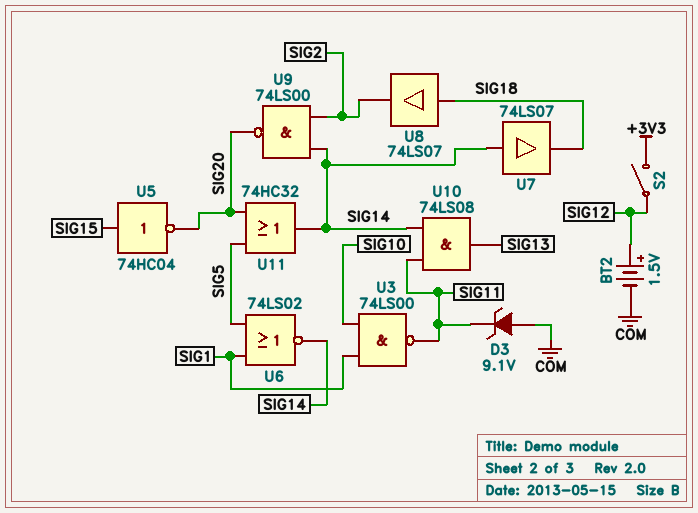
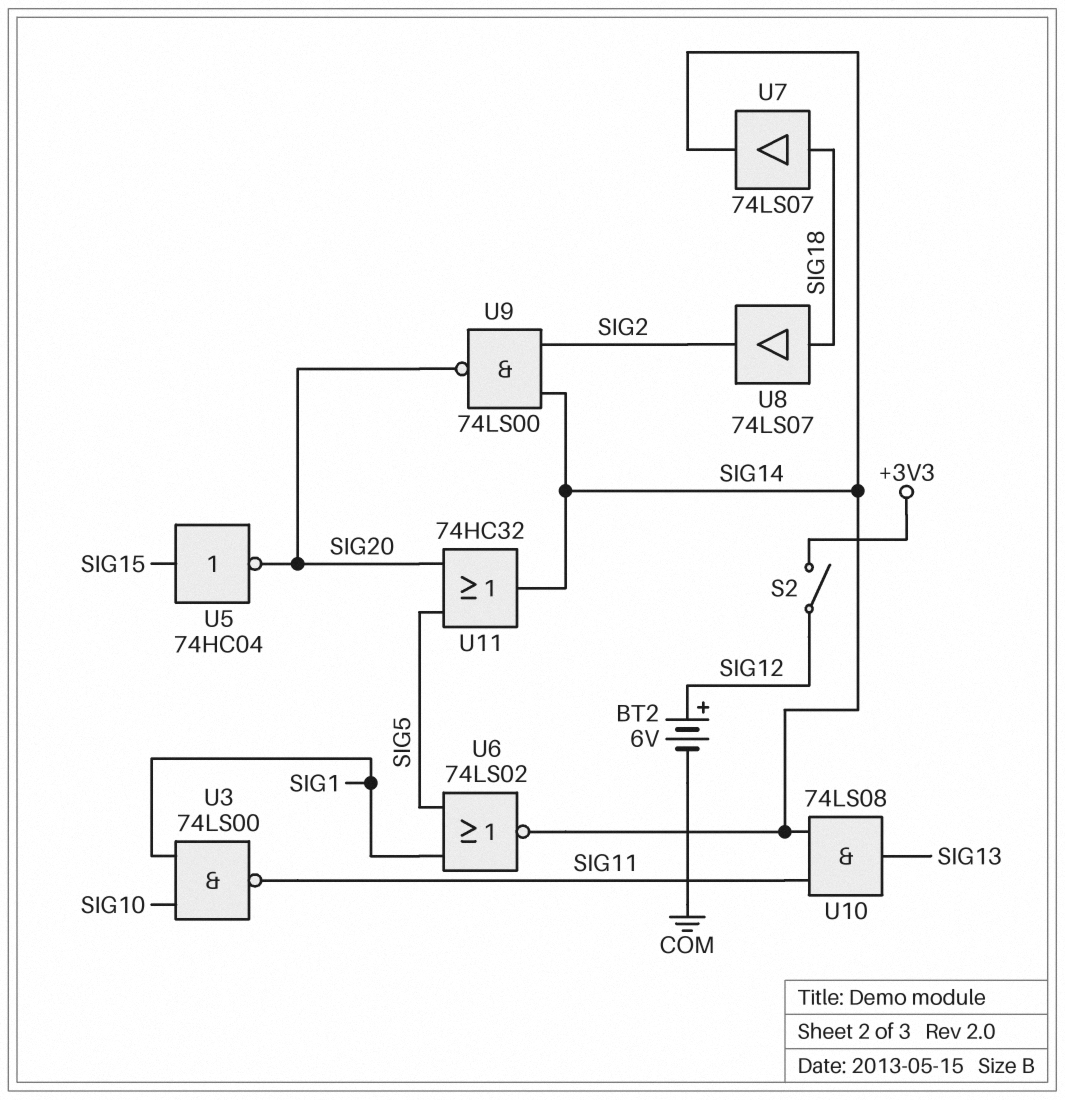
BT2: 1.5V (plus SIG12, minus COM) -> 6V (plus SIG12, minus COM)
D3: zener 9.1V (A COM, K SIG11) -> none
U7: buffer 74LS07 (in SIG14, out SIG18) -> buffer 74LS07 (in SIG18, out SIG14)

